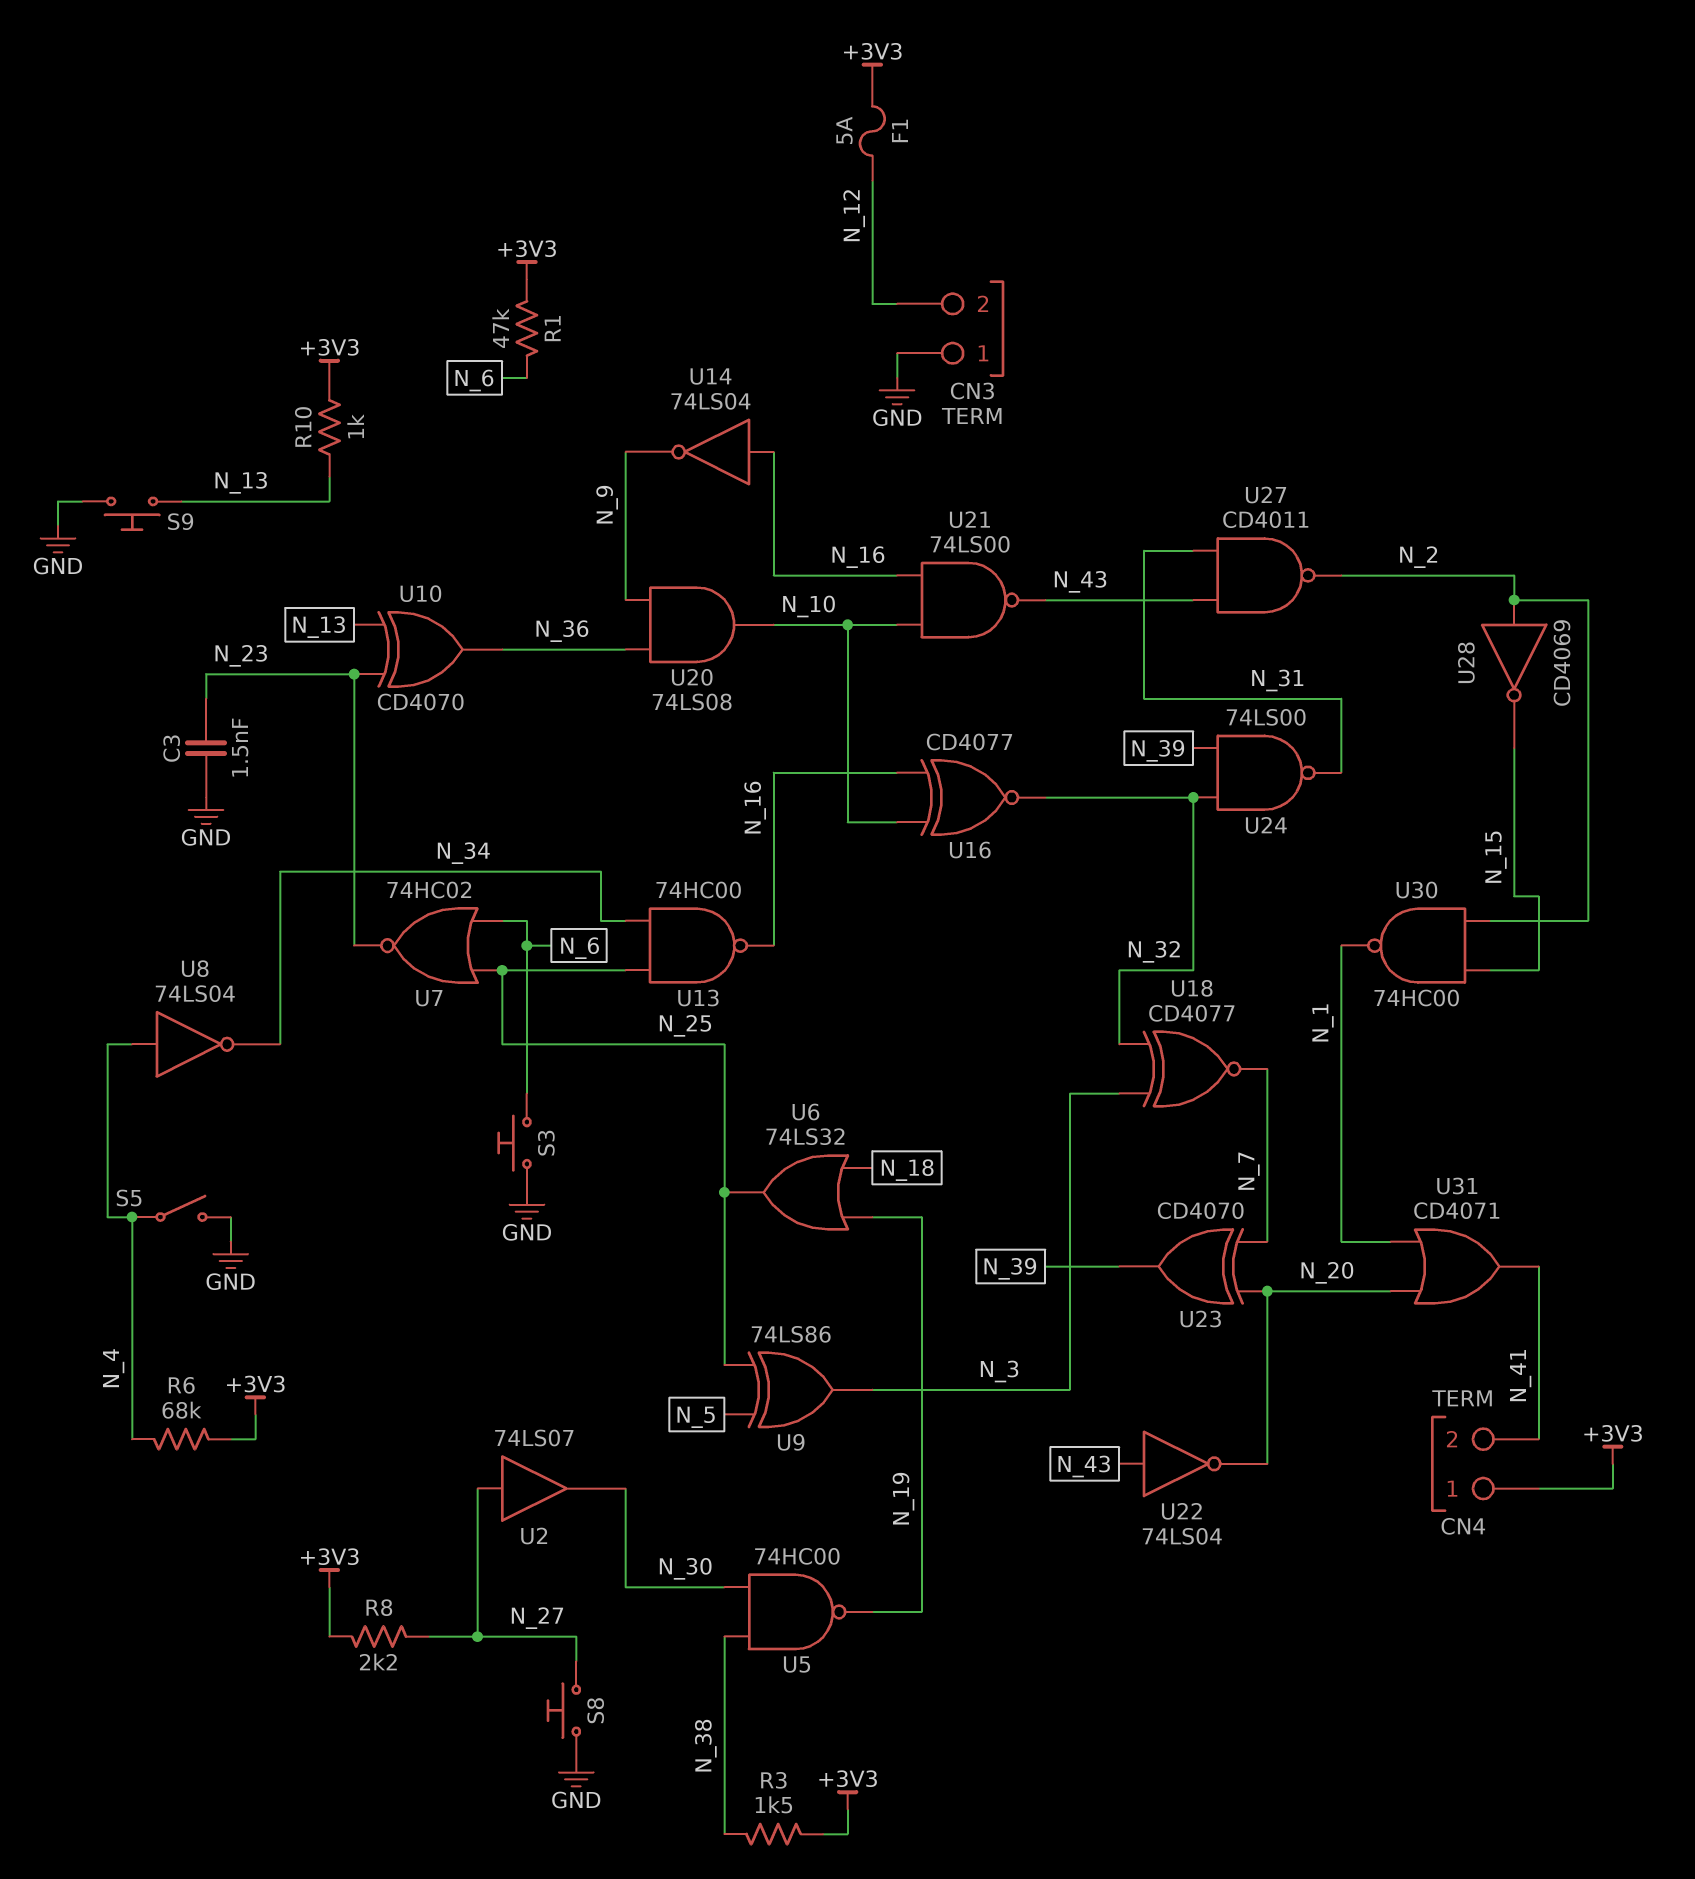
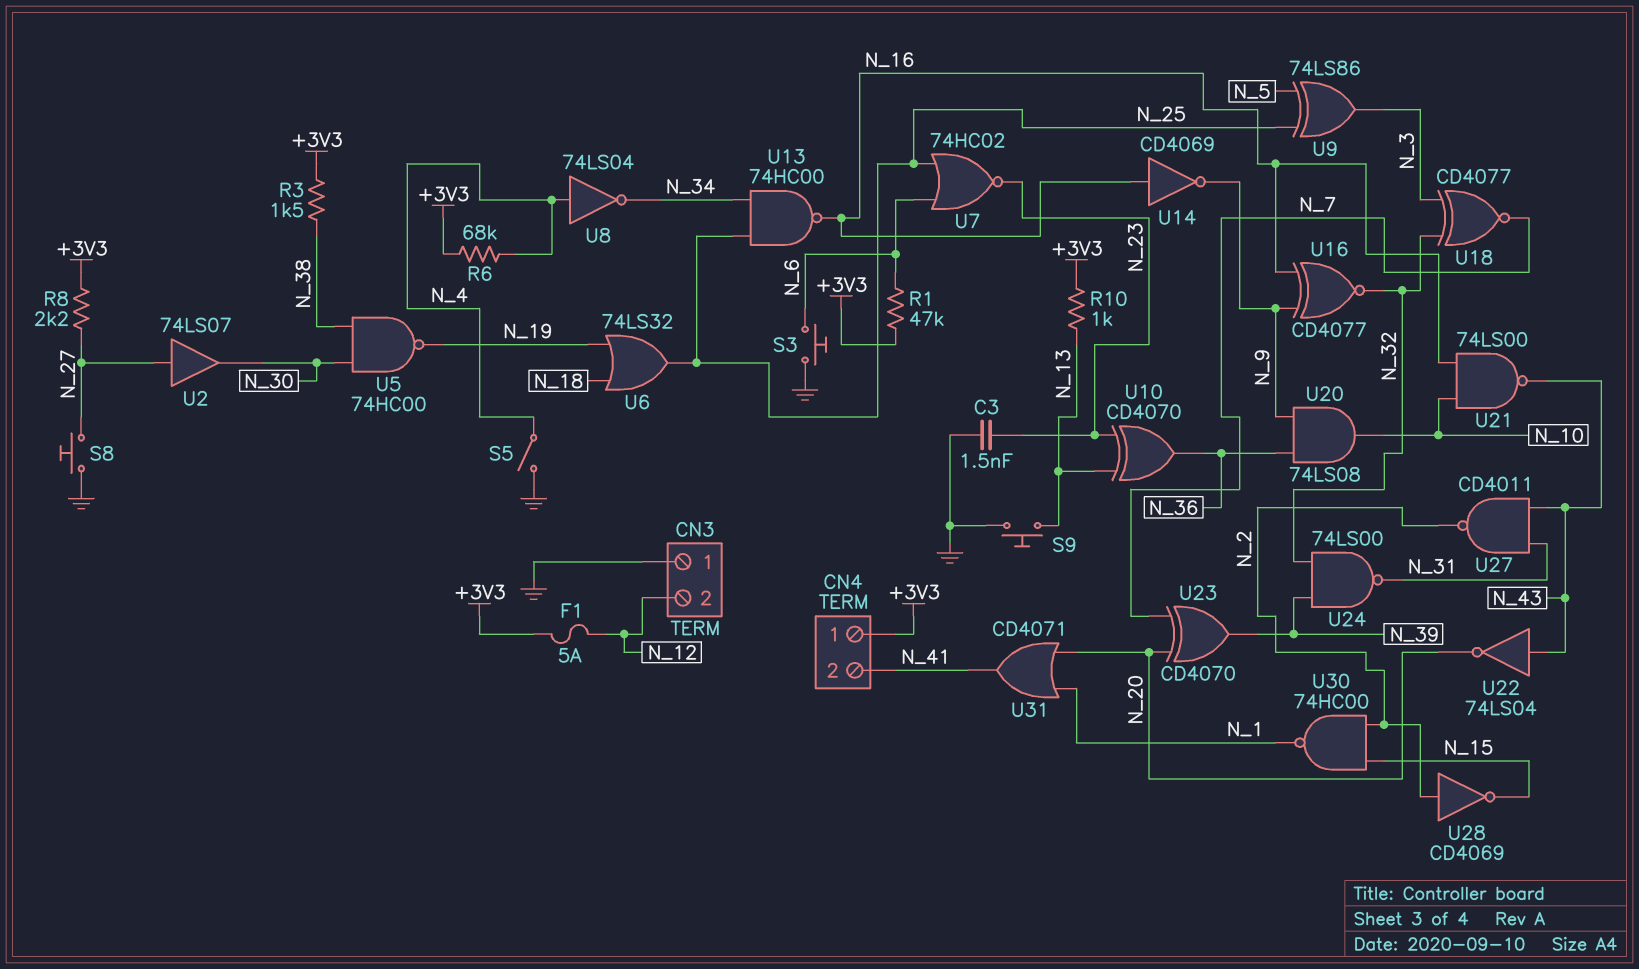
U14: NOT 74LS04 (in N_16, out N_9) -> NOT CD4069 (in N_16, out N_9)
U16: XNOR CD4077 (in N_10, in N_16, out N_32) -> XNOR CD4077 (in N_9, in N_16, out N_32)

